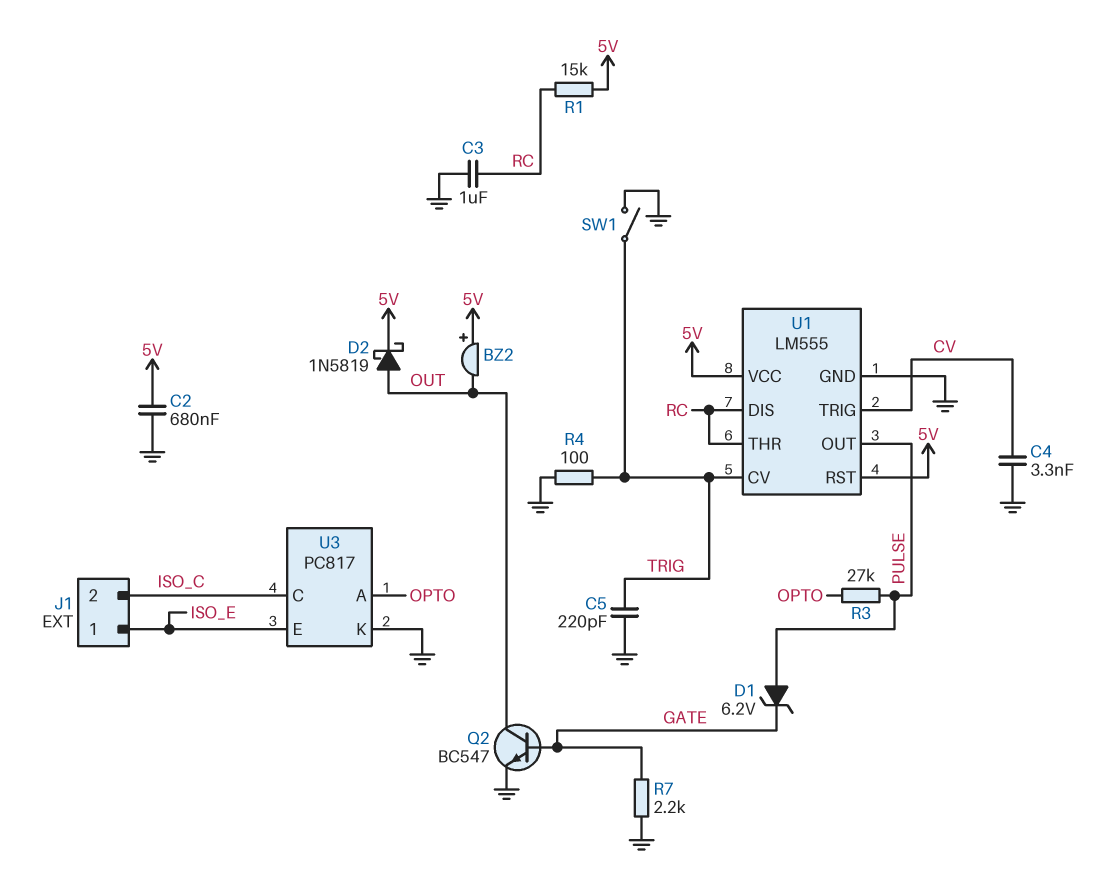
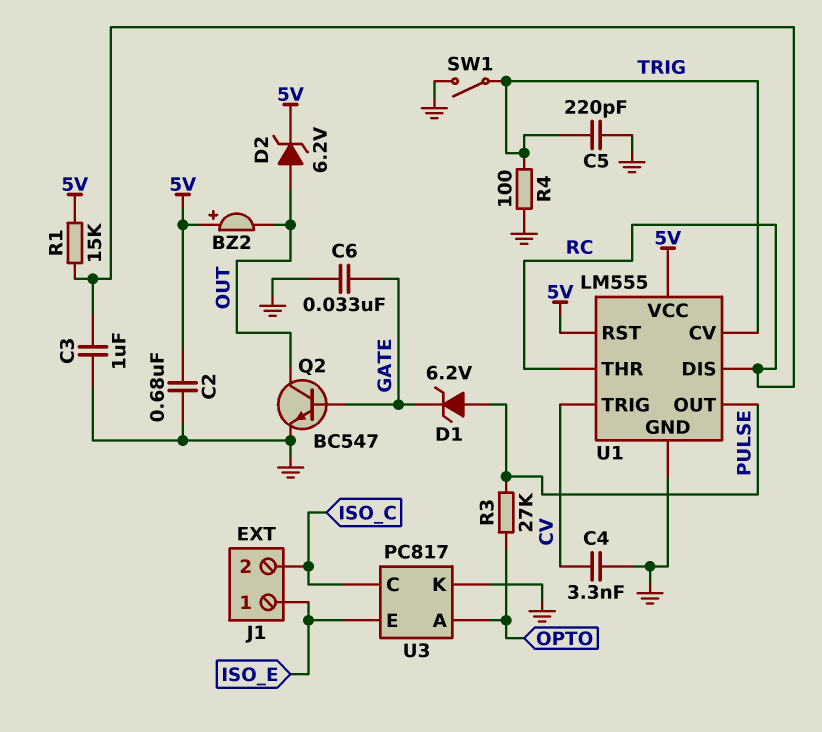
C6: none -> 33nF (GATE, GND)
D2: schottky 1N5819 (A OUT, K 5V) -> zener 6.2V (A OUT, K 5V)
R7: 2.2k (GATE, GND) -> none

